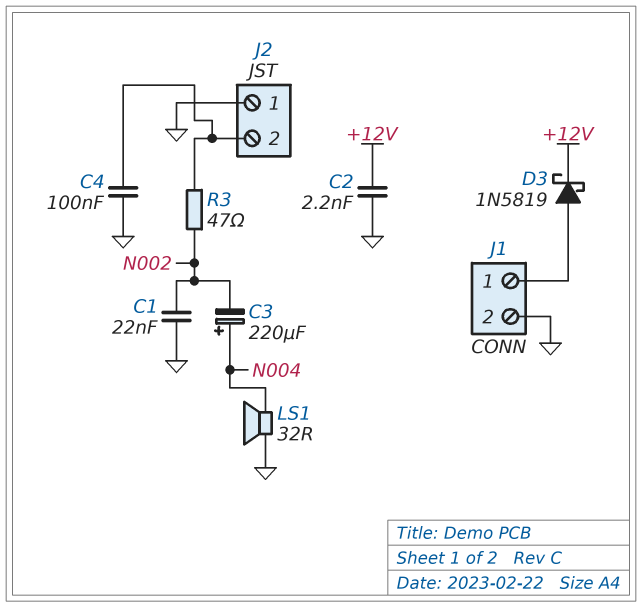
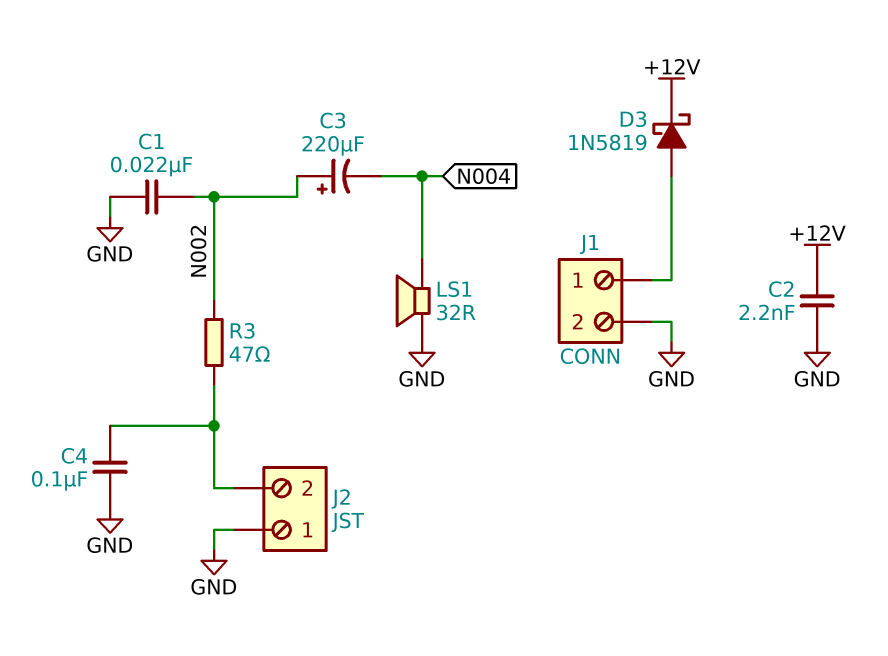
C3: 220uF (plus N004, minus N002) -> 220uF (plus N002, minus N004)

